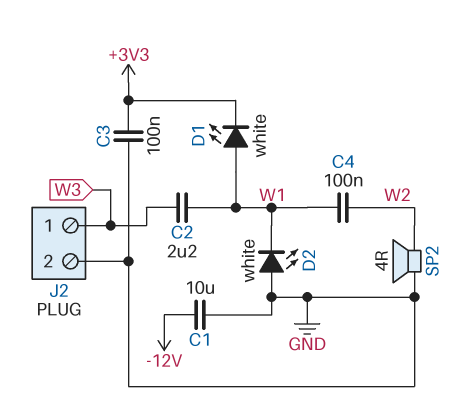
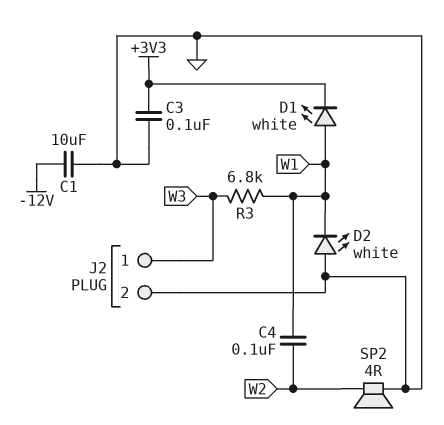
C2: 2.2uF (W1, W3) -> none
R3: none -> 6.8k (W1, W3)

